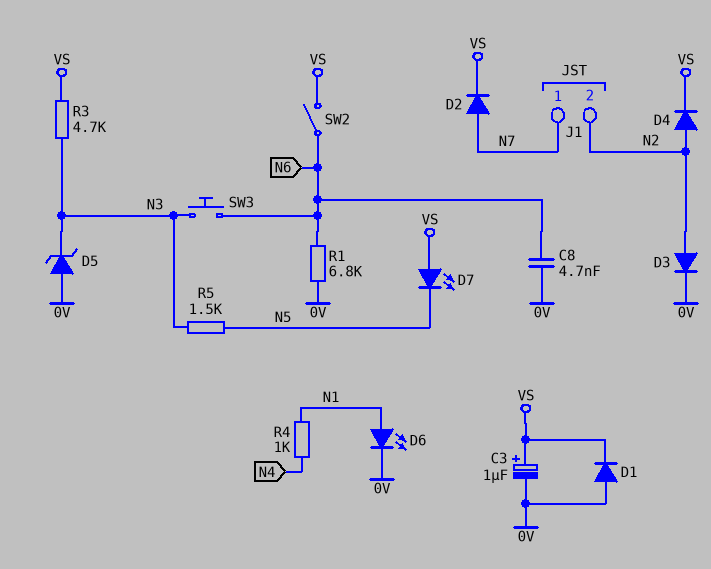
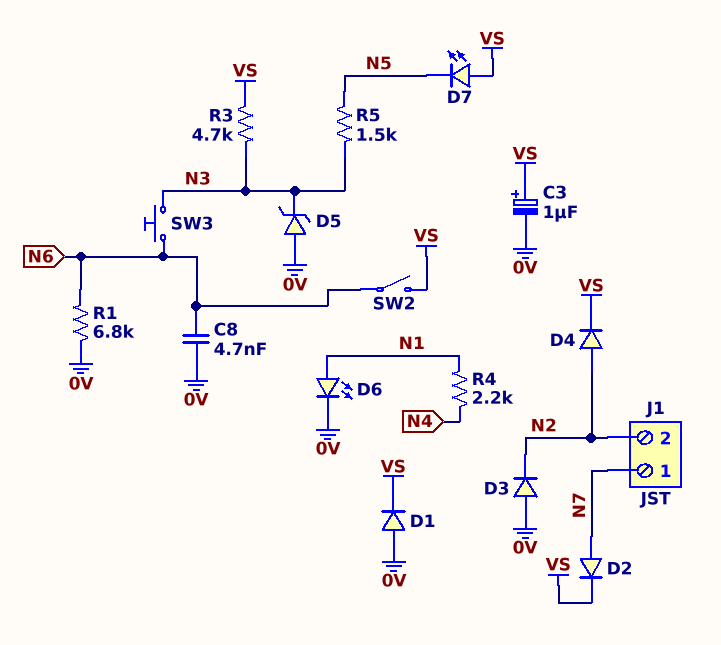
D3: diode (A N2, K 0V) -> diode (A 0V, K N2)
R4: 1k (N1, N4) -> 2.2k (N1, N4)

